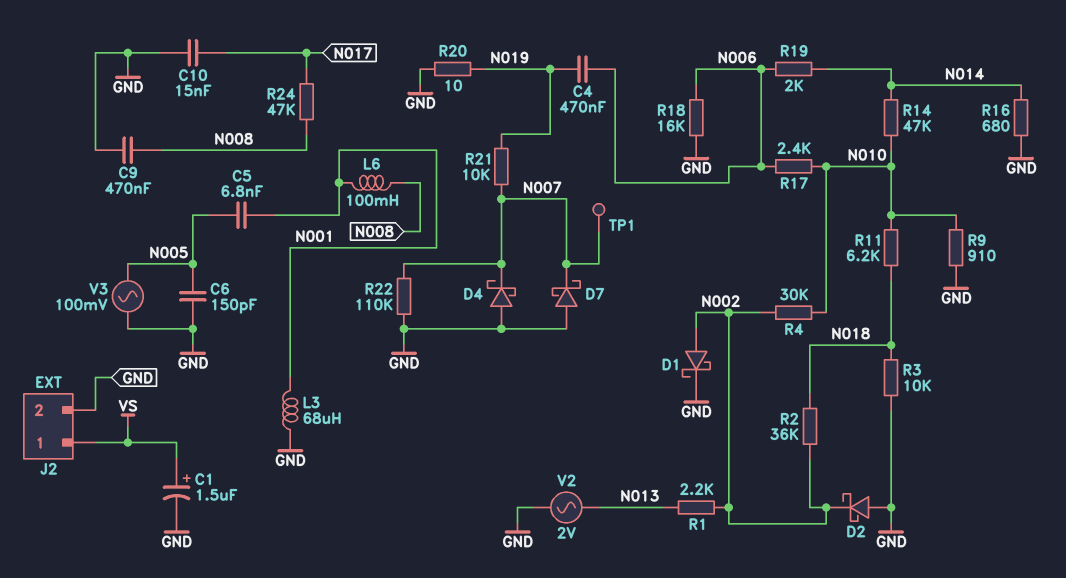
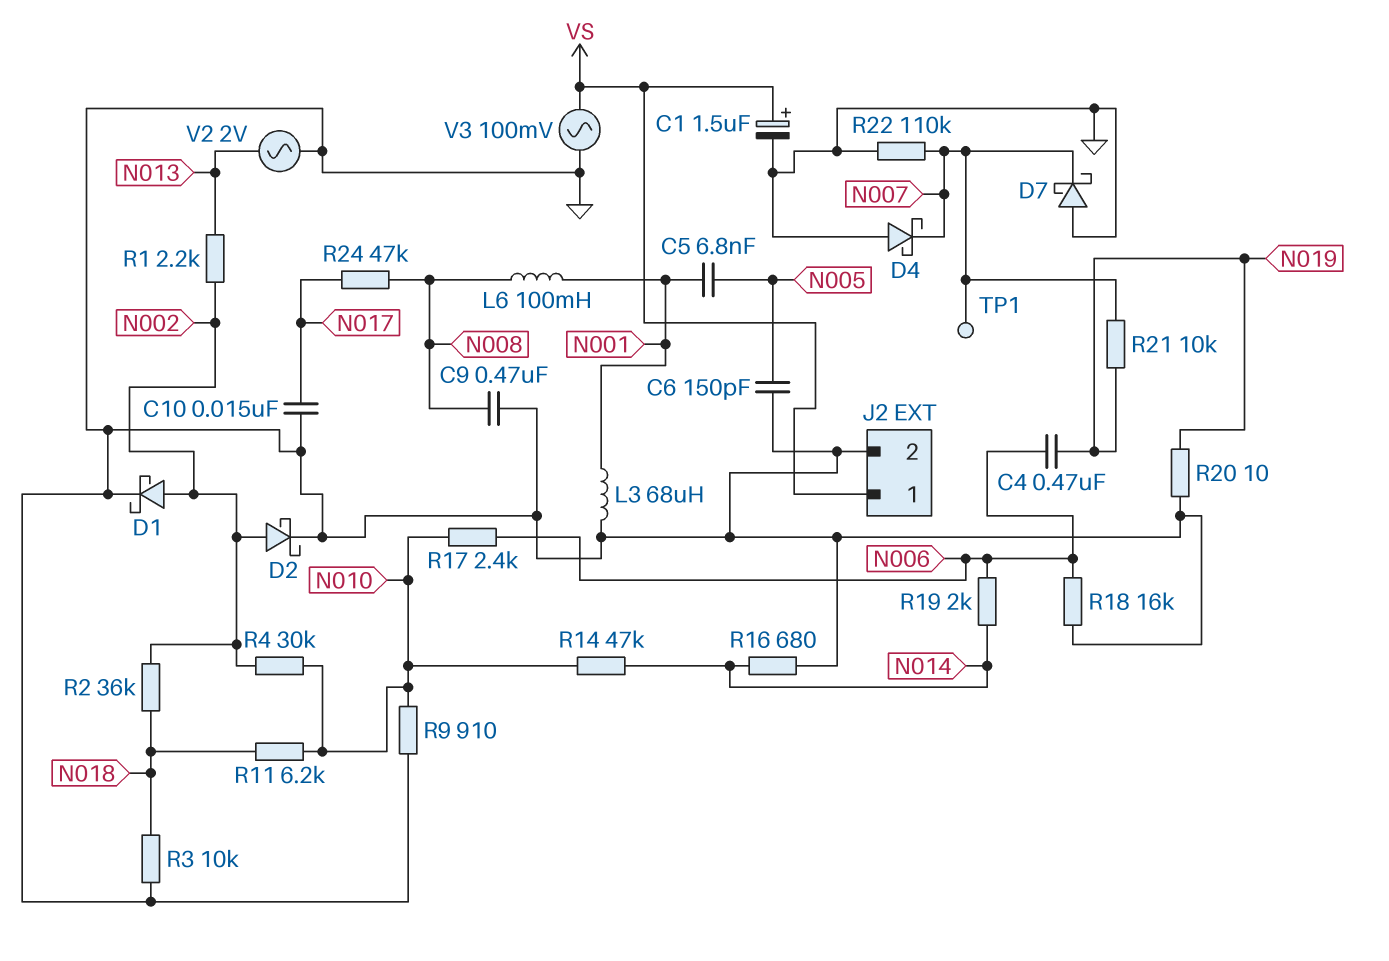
D2: schottky (A GND, K N002) -> schottky (A N002, K GND)
V3: AC 100mV (GND, N005) -> AC 100mV (GND, VS)

